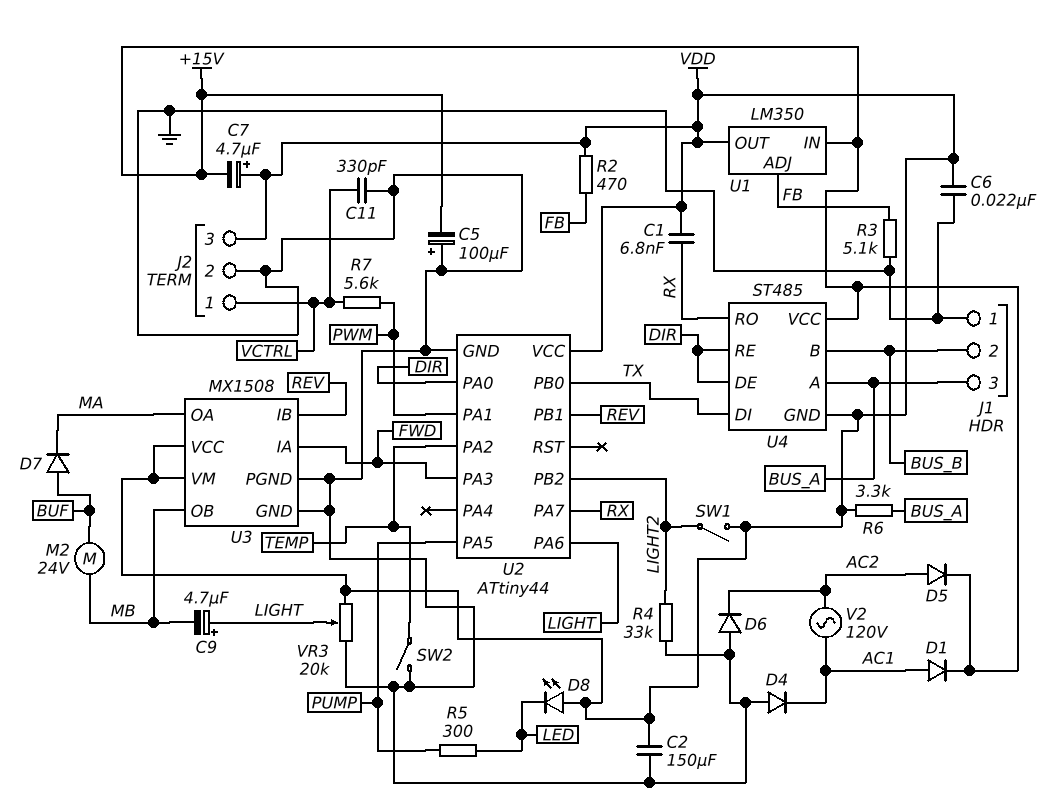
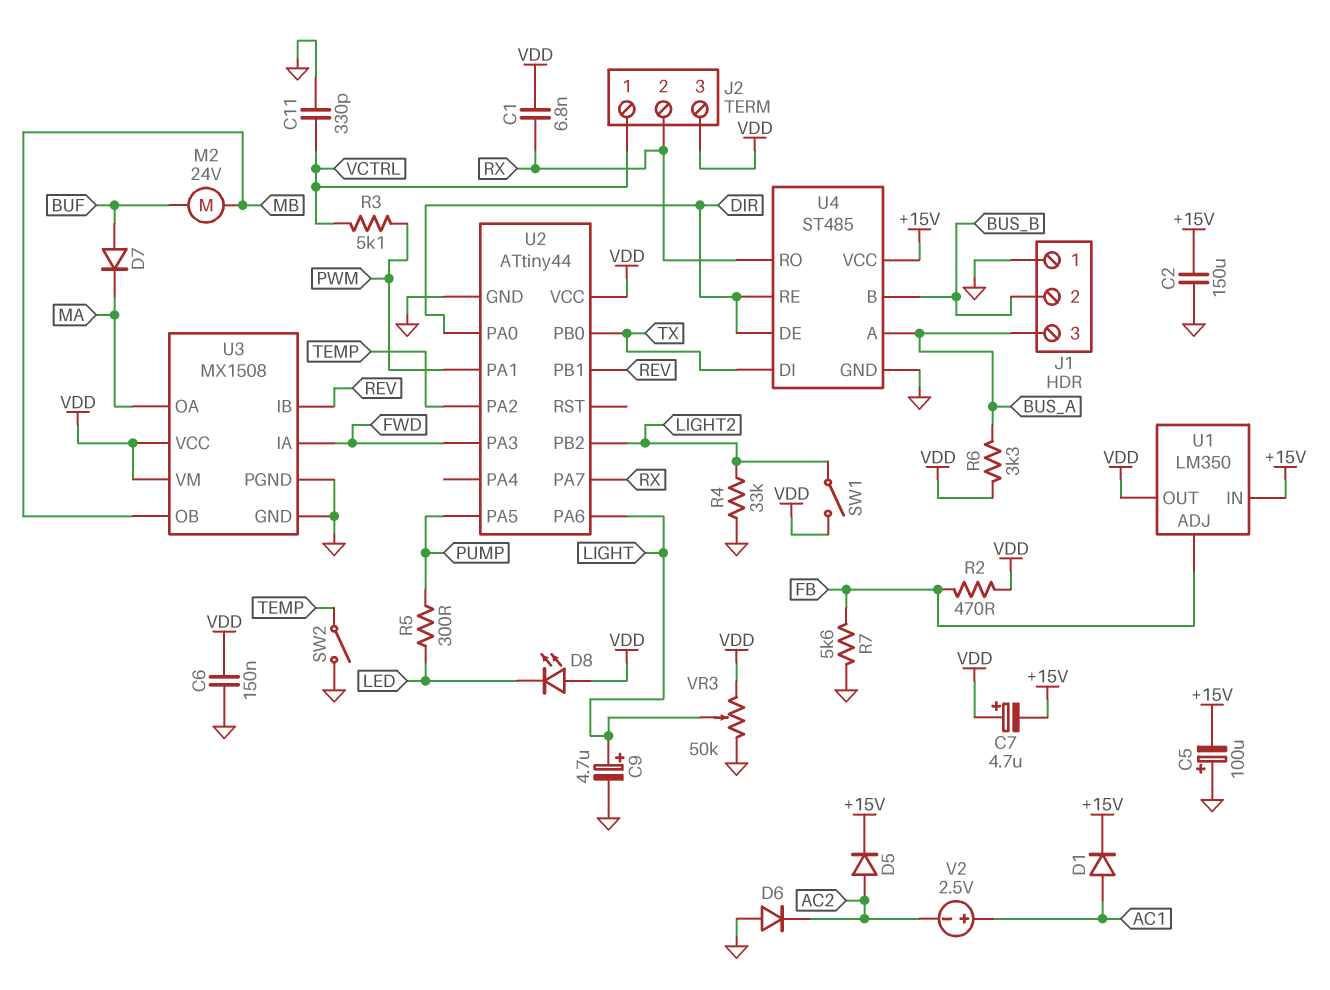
C2: 150uF (GND, VDD) -> 150uF (+15V, GND)
C6: 22nF (GND, VDD) -> 150nF (GND, VDD)
C9: 4.7uF (plus LIGHT, minus MB) -> 4.7uF (plus LIGHT, minus GND)
D4: diode (A GND, K AC1) -> none
J2 pin 2: GND -> RX
R3: 5.1k (FB, GND) -> 5.1k (PWM, VCTRL)
R7: 5.6k (PWM, VCTRL) -> 5.6k (FB, GND)
U4 pin GND: VDD -> GND
V2: AC 120V (AC1, AC2) -> 2.5V (plus AC1, minus AC2)
VR3: 20k (GND, VDD, wiper LIGHT) -> 50k (GND, VDD, wiper LIGHT)

